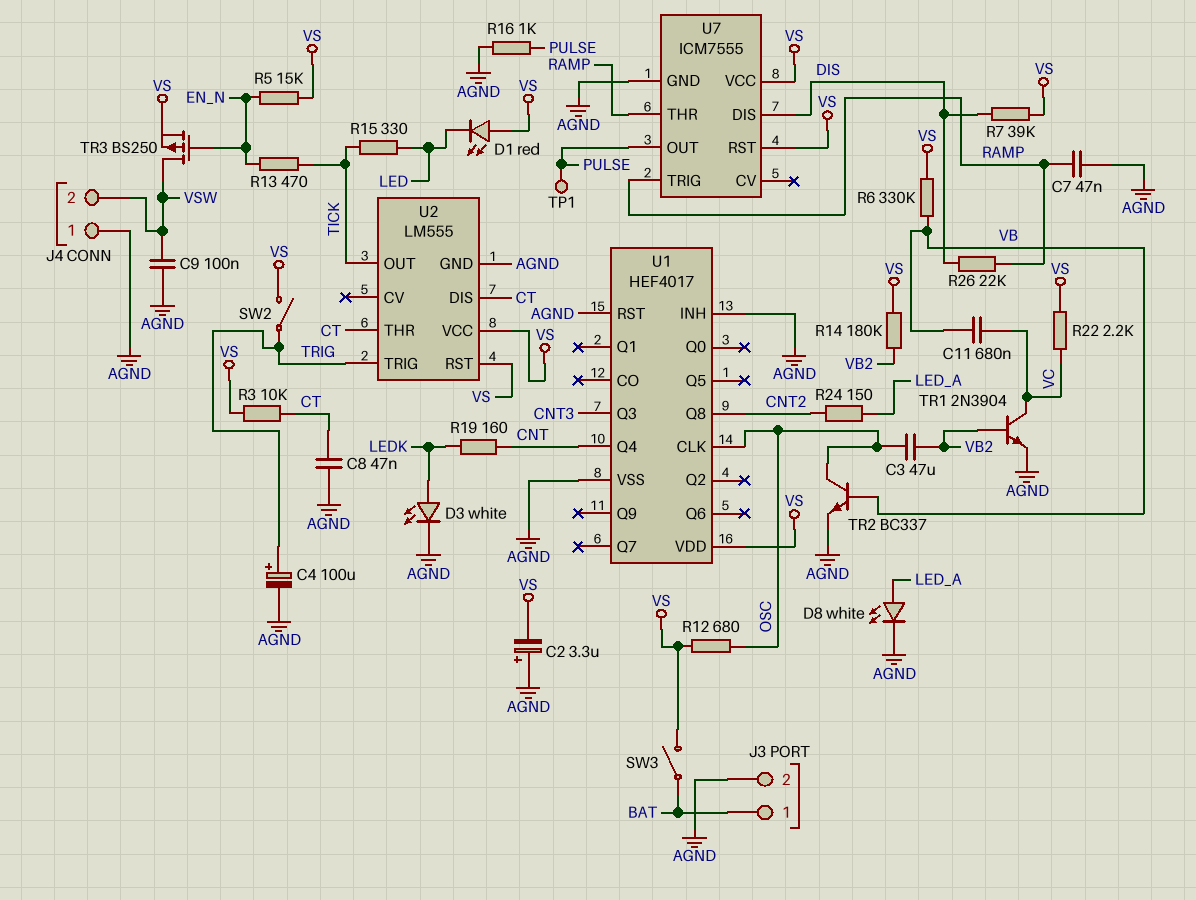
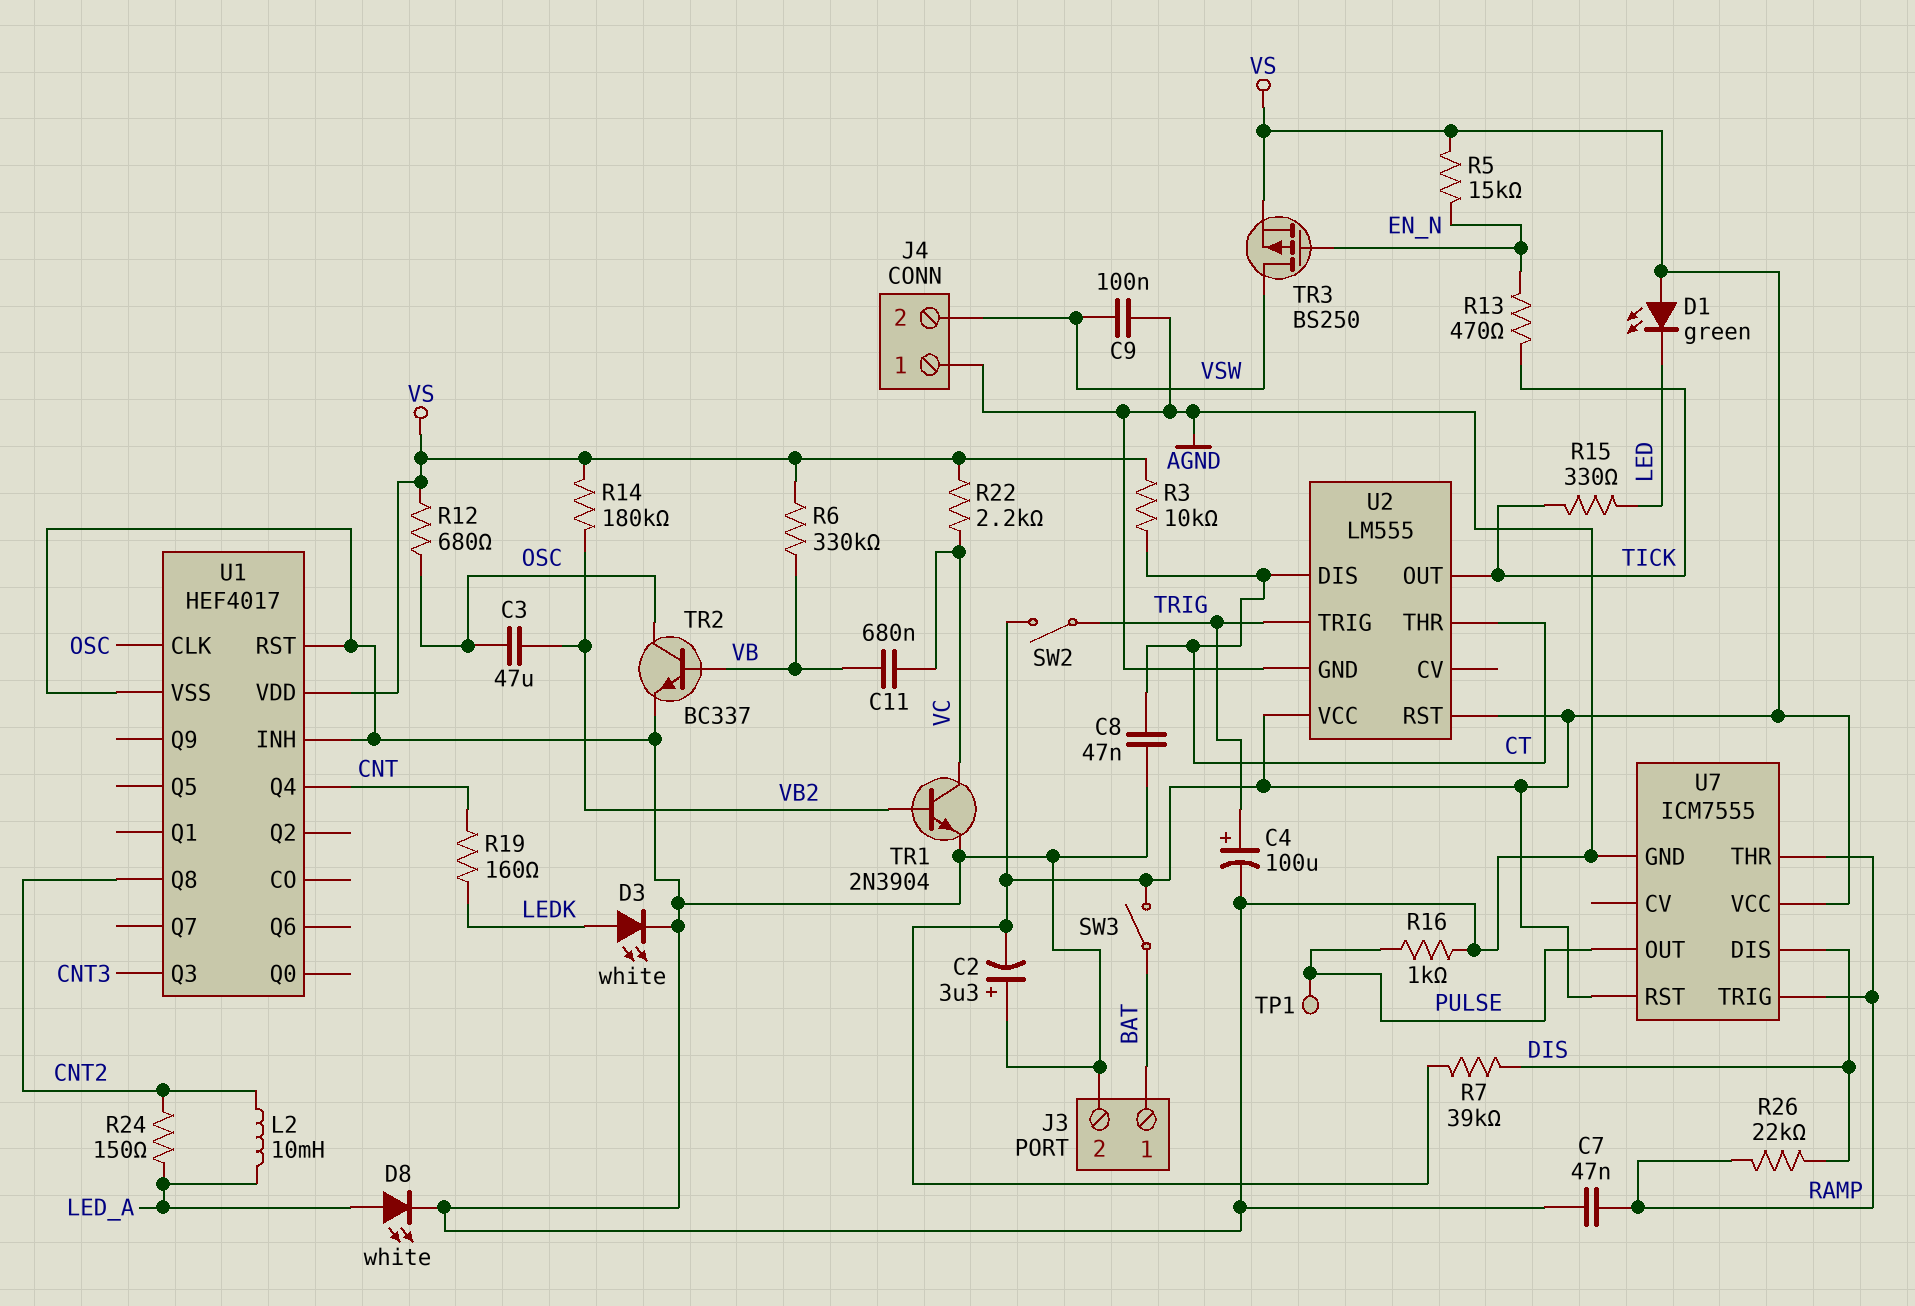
D1: LED red (A VS, K LED) -> LED green (A VS, K LED)
L2: none -> 10mH (CNT2, LED_A)

